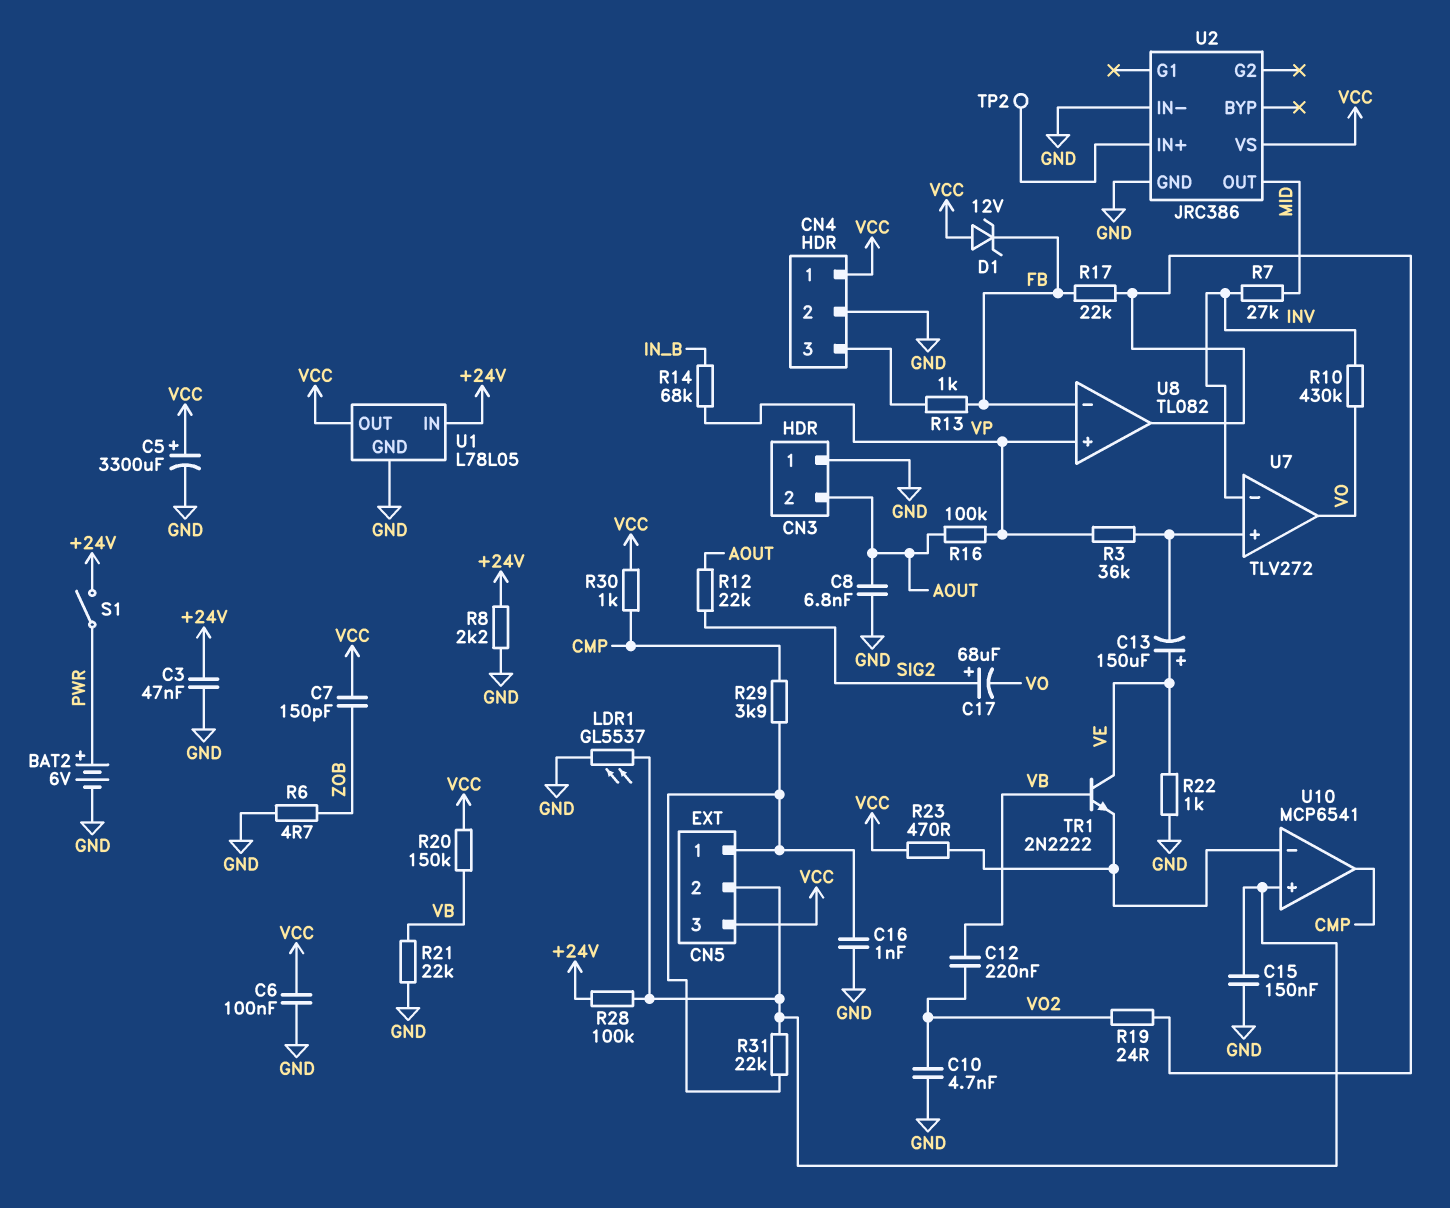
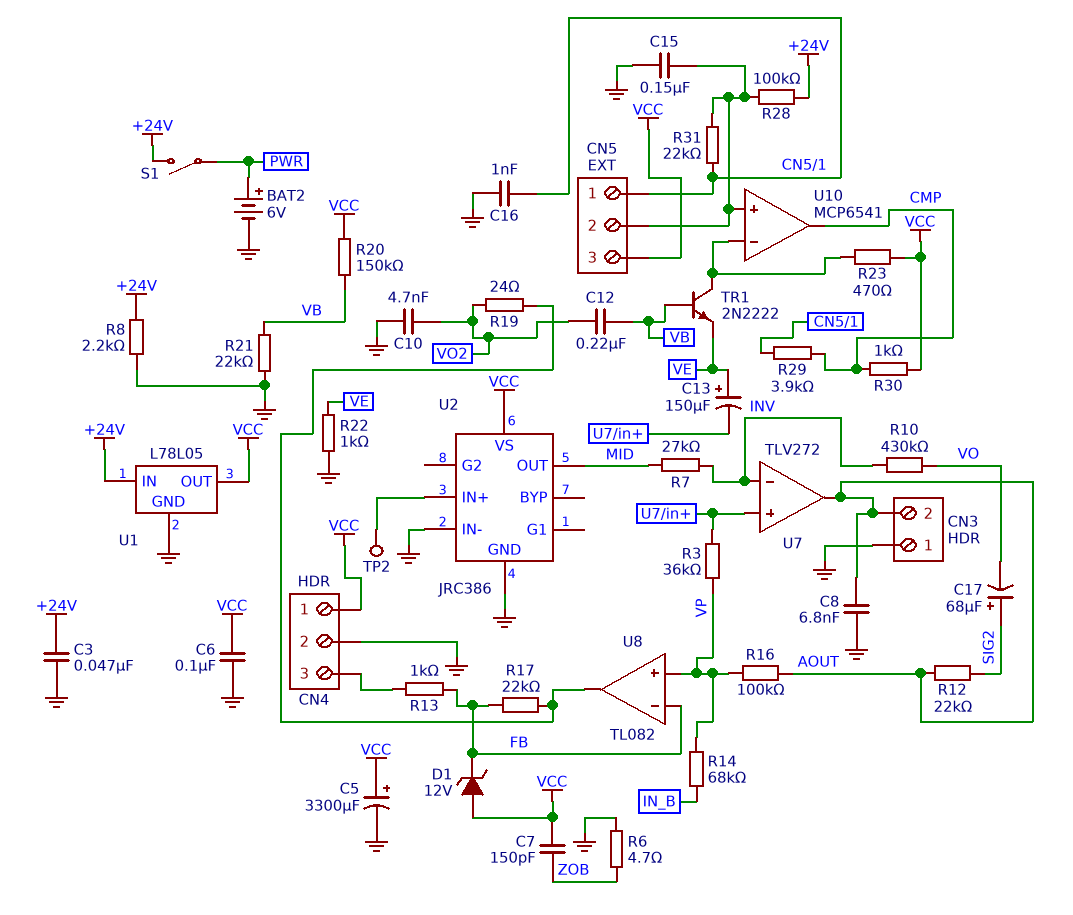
LDR1: GL5537 (CN5/2, GND) -> none
TR1: NPN 2N2222 (B VB, C VE, E U10/in-) -> NPN 2N2222 (B VB, C U10/in-, E VE)
U7 pin out: VO -> AOUT

